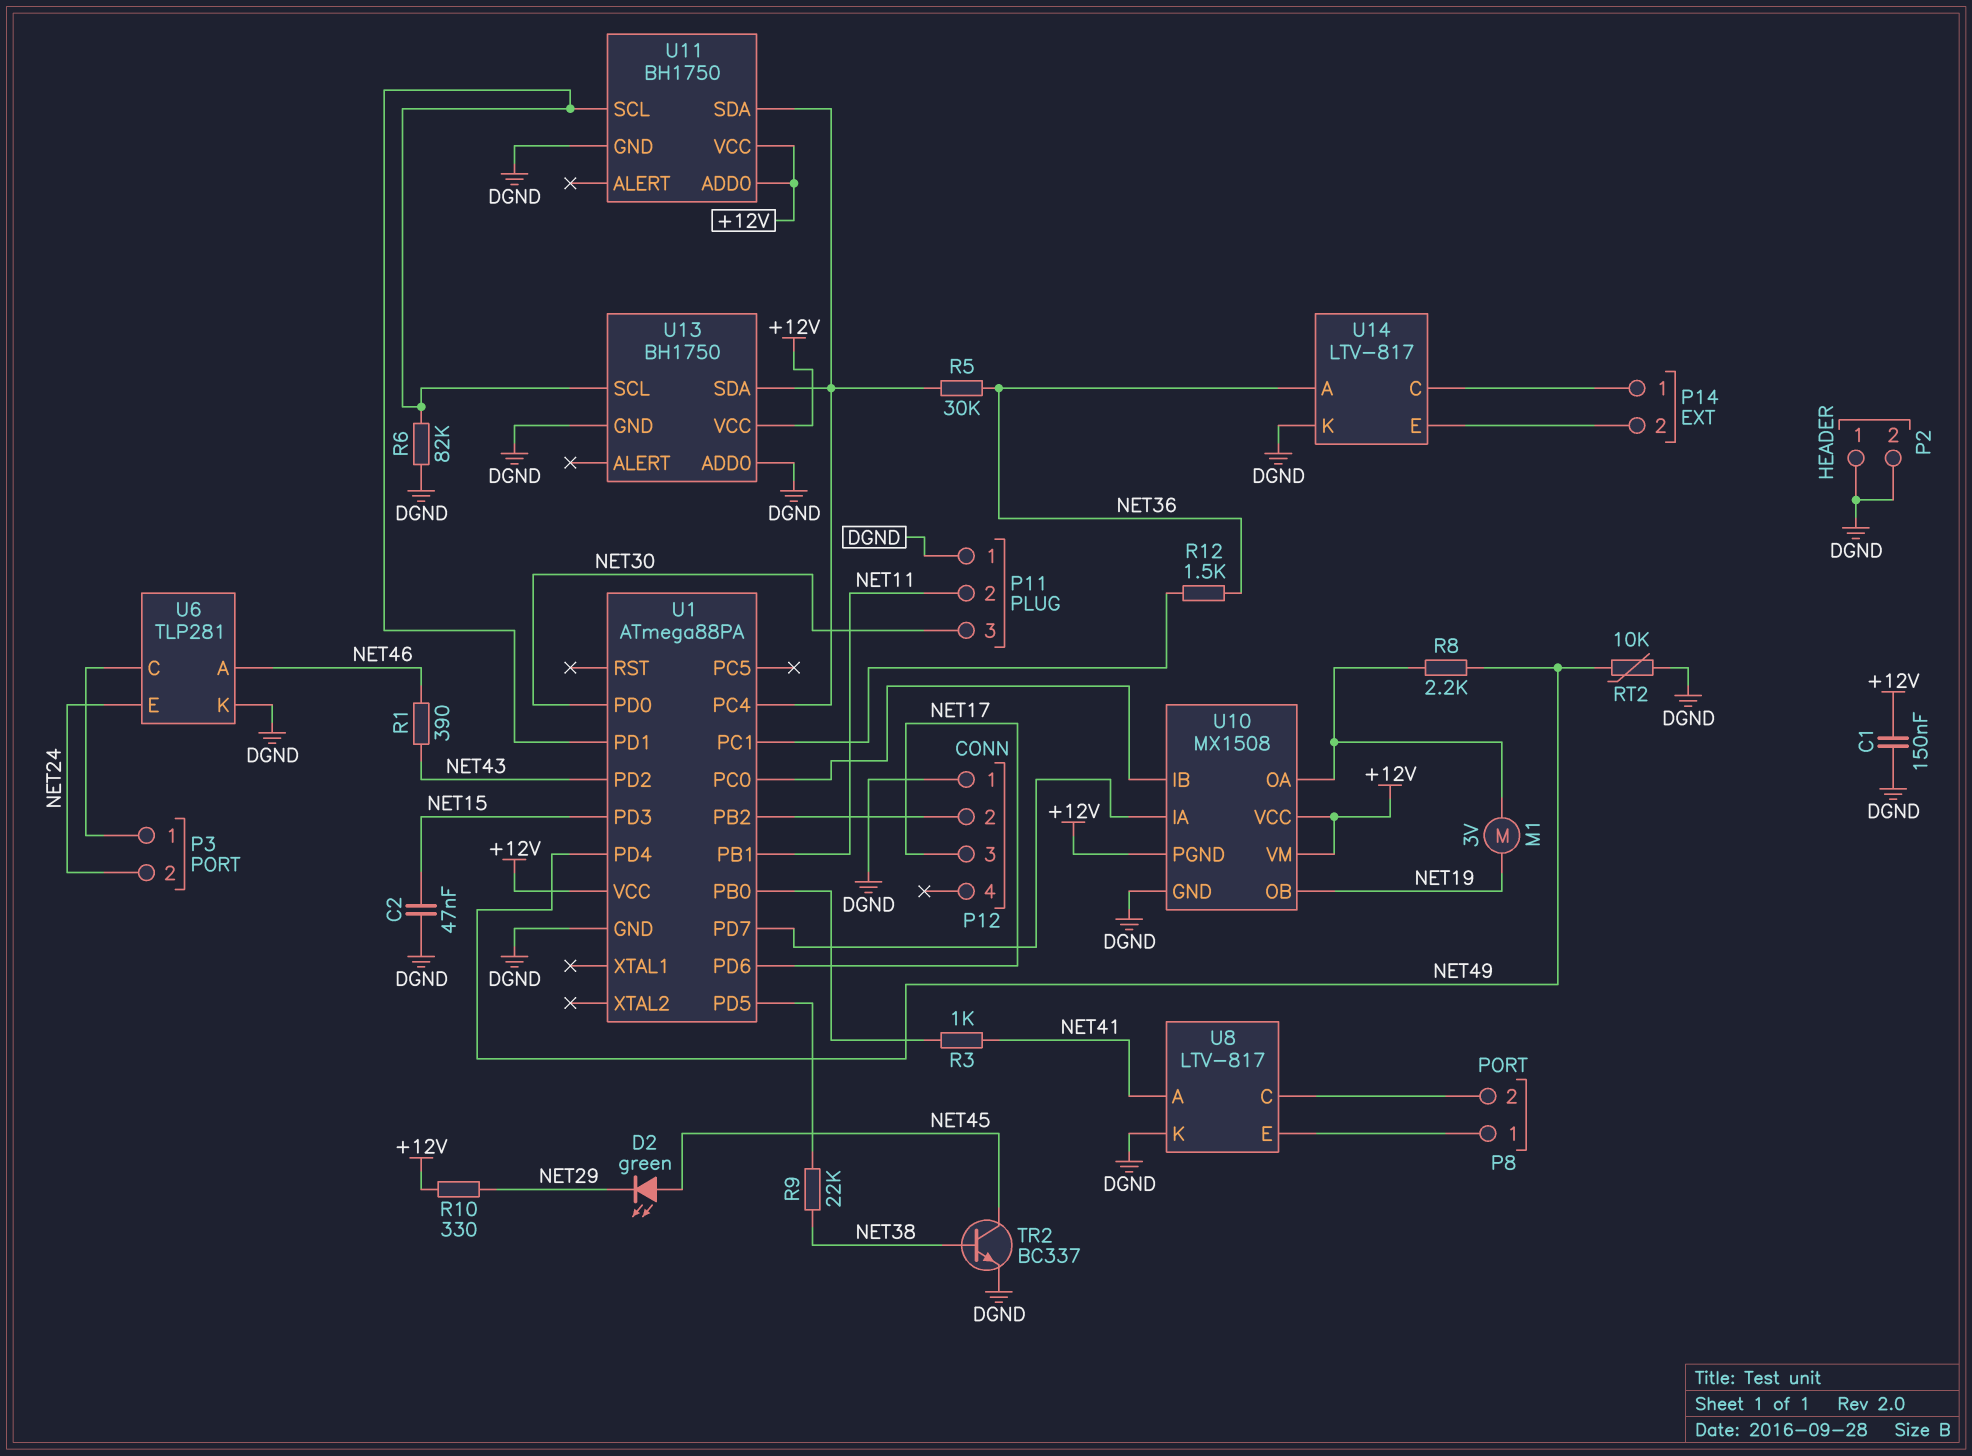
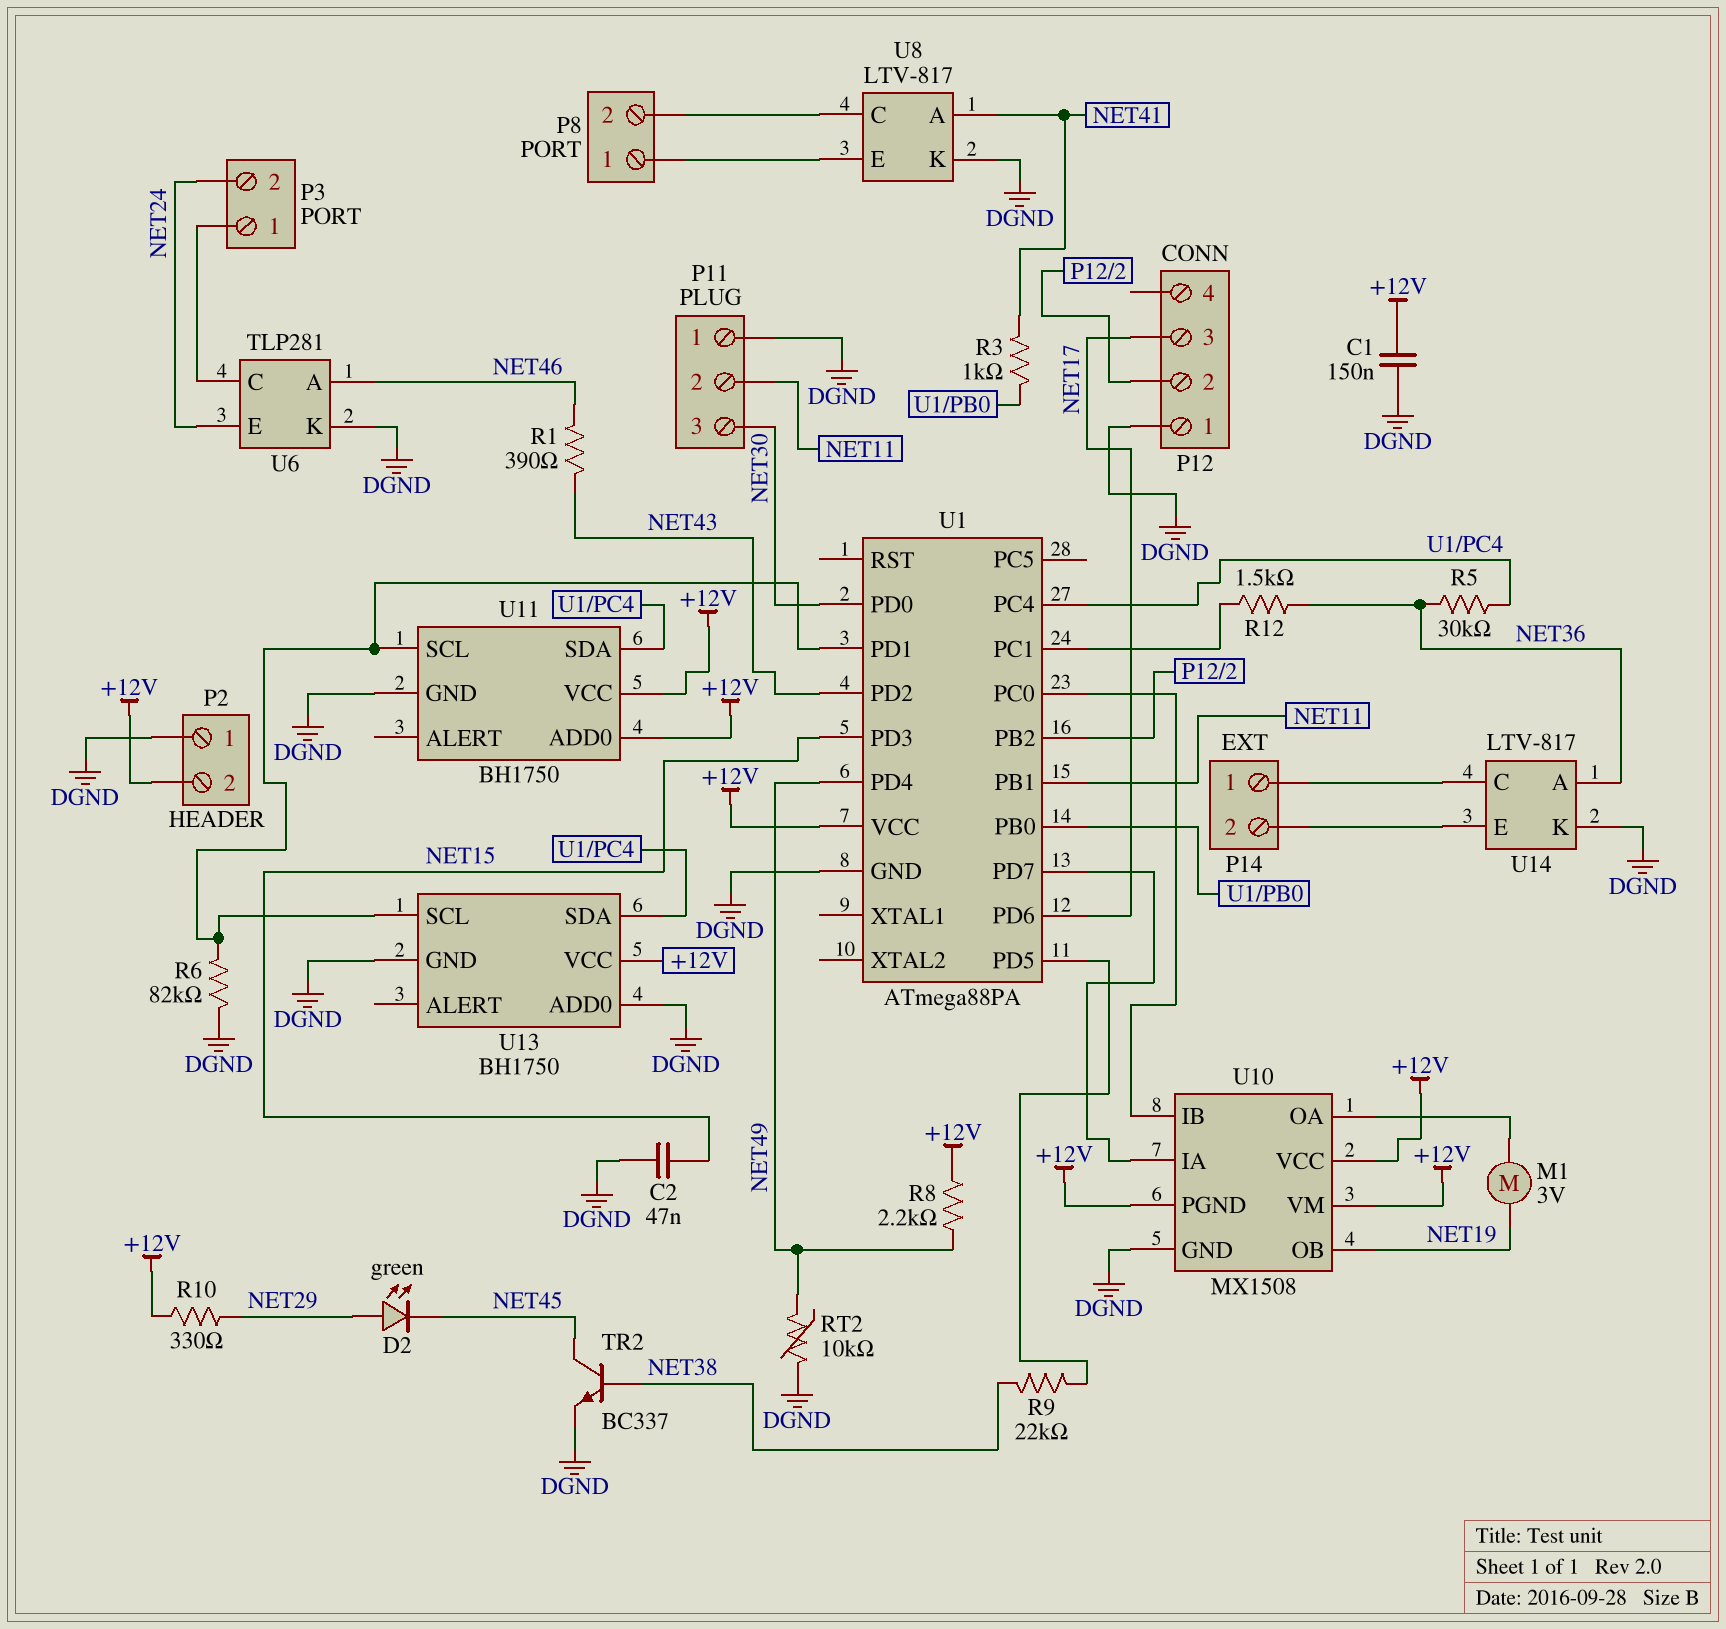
D2: LED green (A NET45, K NET29) -> LED green (A NET29, K NET45)
P2 pin 2: DGND -> +12V
R8: 2.2k (NET49, U10/OA) -> 2.2k (+12V, NET49)

